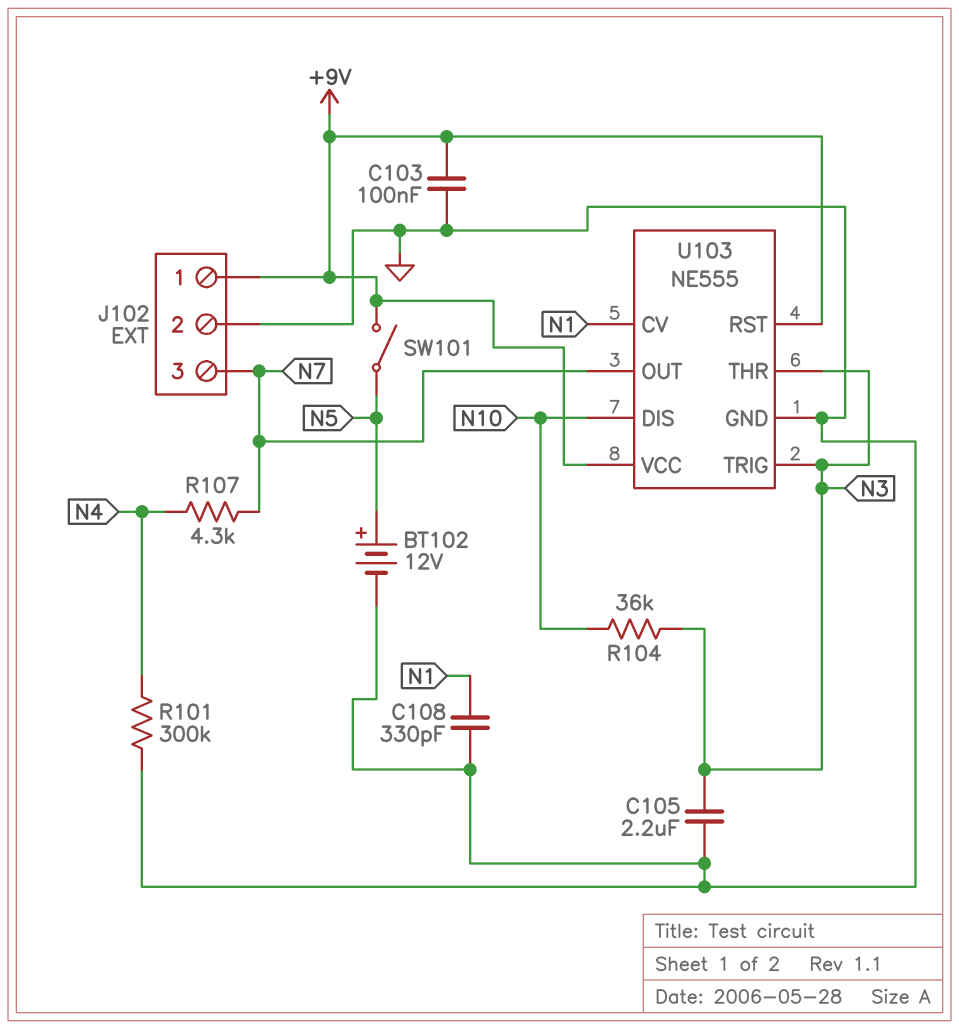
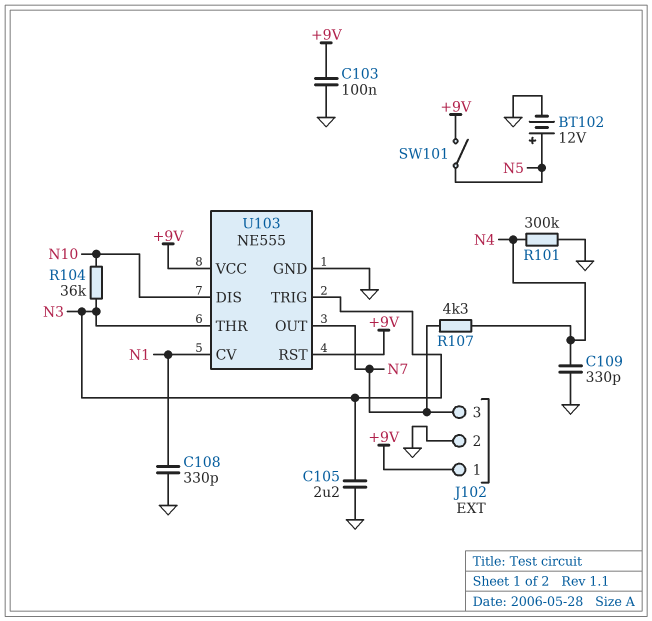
C109: none -> 330pF (GND, N4)

